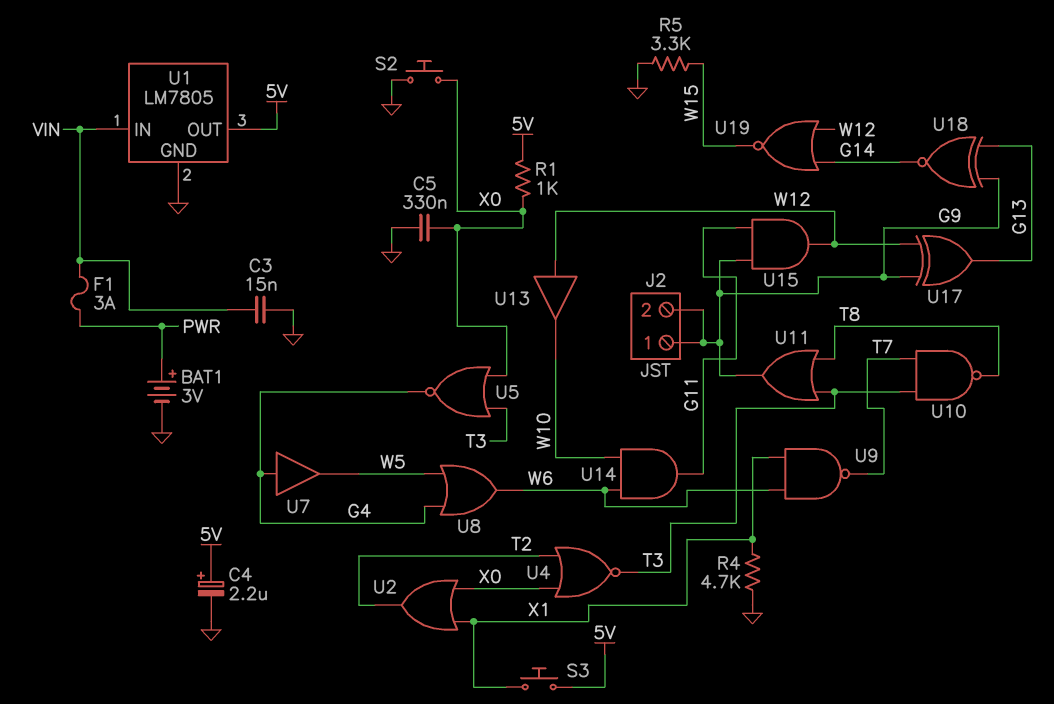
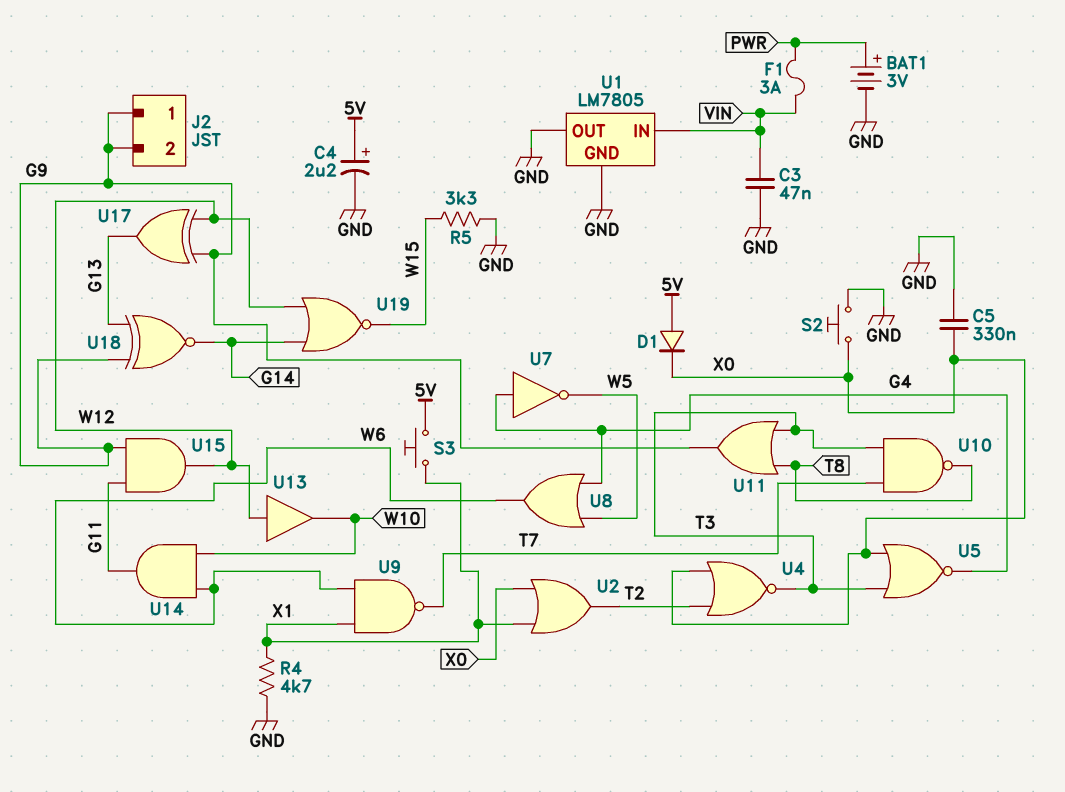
C3: 15nF (GND, VIN) -> 47nF (GND, VIN)
D1: none -> diode (A 5V, K X0)
R1: 1k (5V, X0) -> none
U1 pin OUT: 5V -> GND
U7: buffer (in G4, out W5) -> NOT (in G4, out W5)

